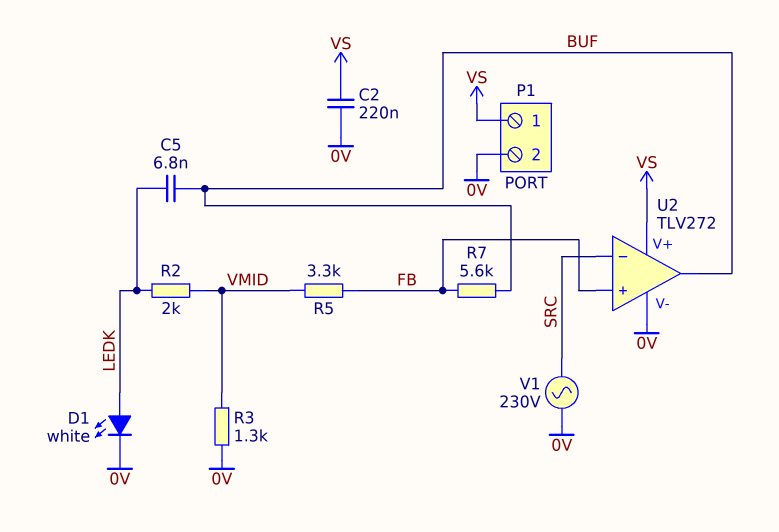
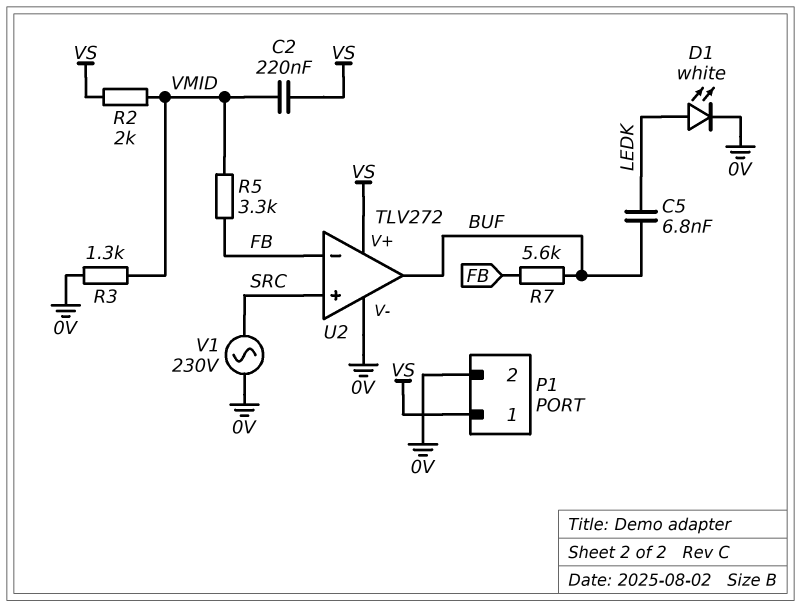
C2: 220nF (0V, VS) -> 220nF (VMID, VS)
R2: 2k (LEDK, VMID) -> 2k (VMID, VS)
U2 pin in+: FB -> SRC
U2 pin in-: SRC -> FB

